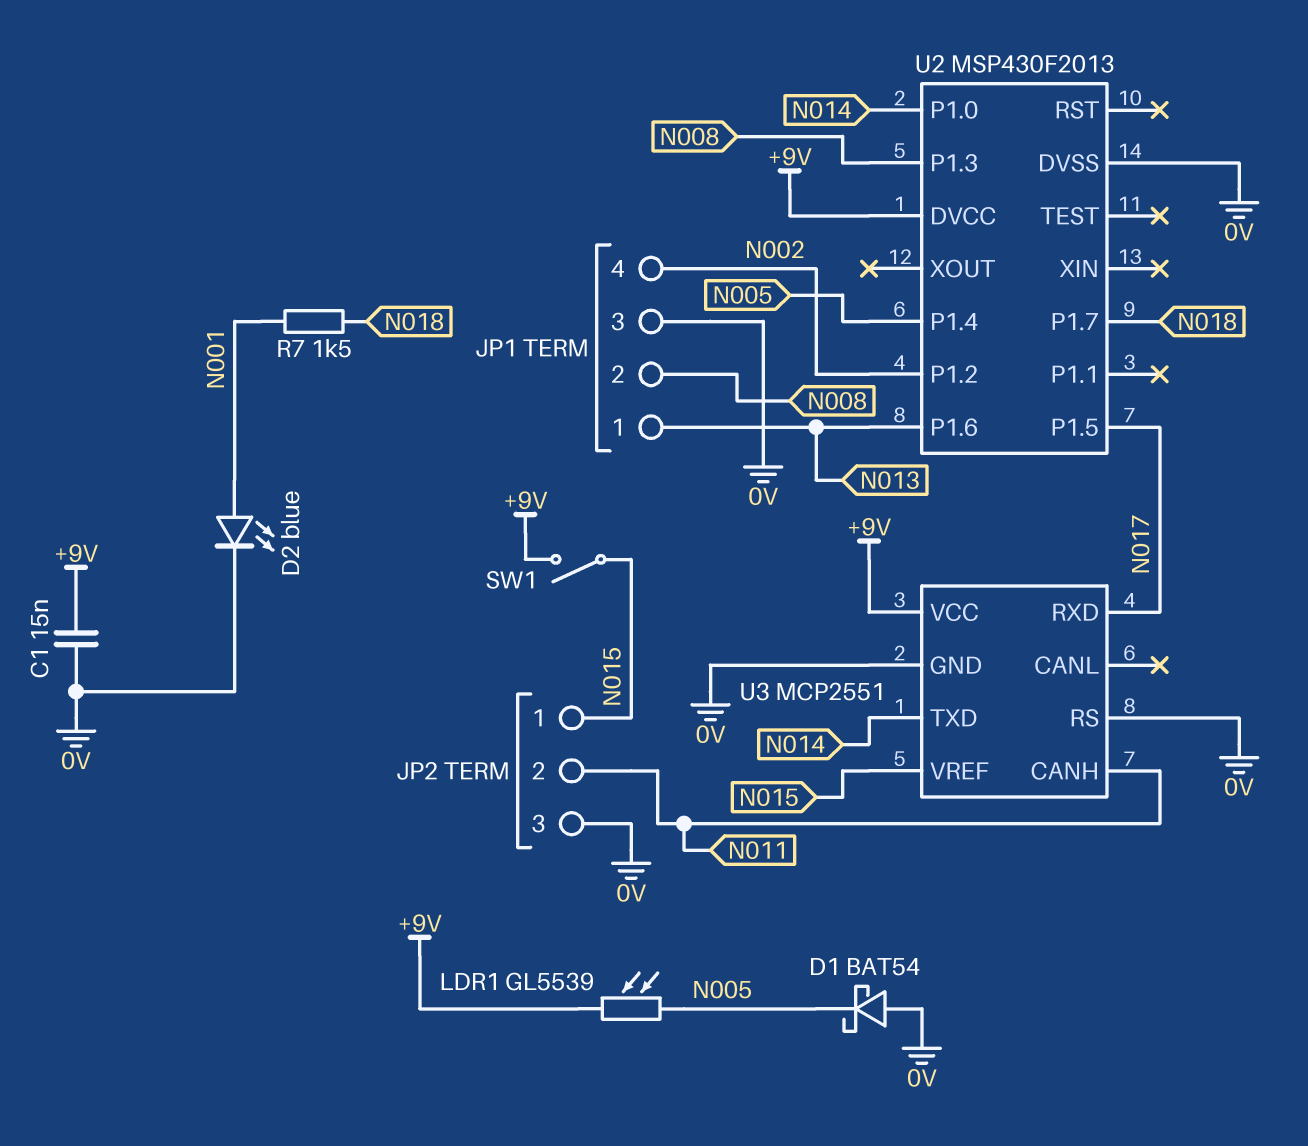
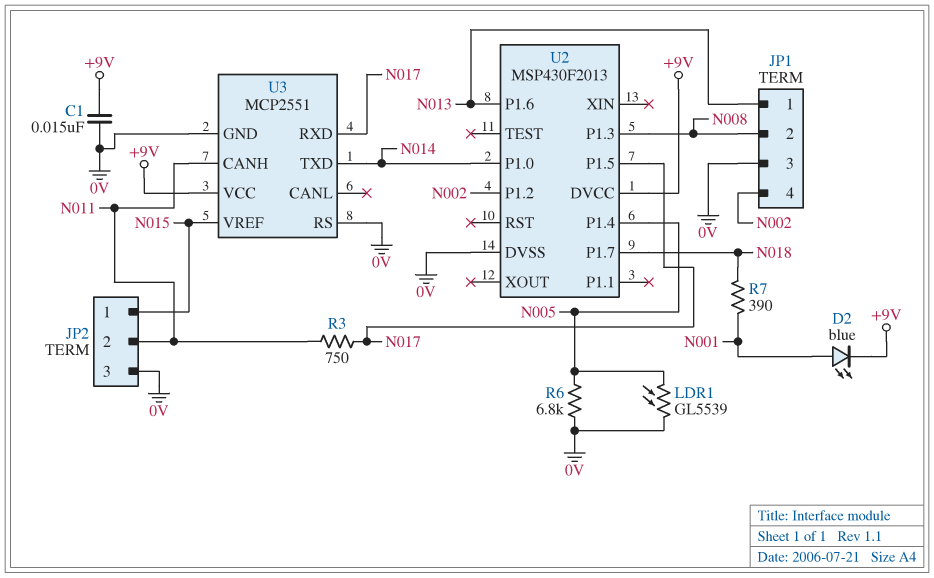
D1: schottky BAT54 (A 0V, K N005) -> none
D2: LED blue (A N001, K 0V) -> LED blue (A N001, K +9V)
LDR1: GL5539 (+9V, N005) -> GL5539 (0V, N005)
R3: none -> 750 (N011, N017)
R6: none -> 6.8k (0V, N005)
R7: 1.5k (N001, N018) -> 390 (N001, N018)
SW1: switch (+9V, N015) -> none

